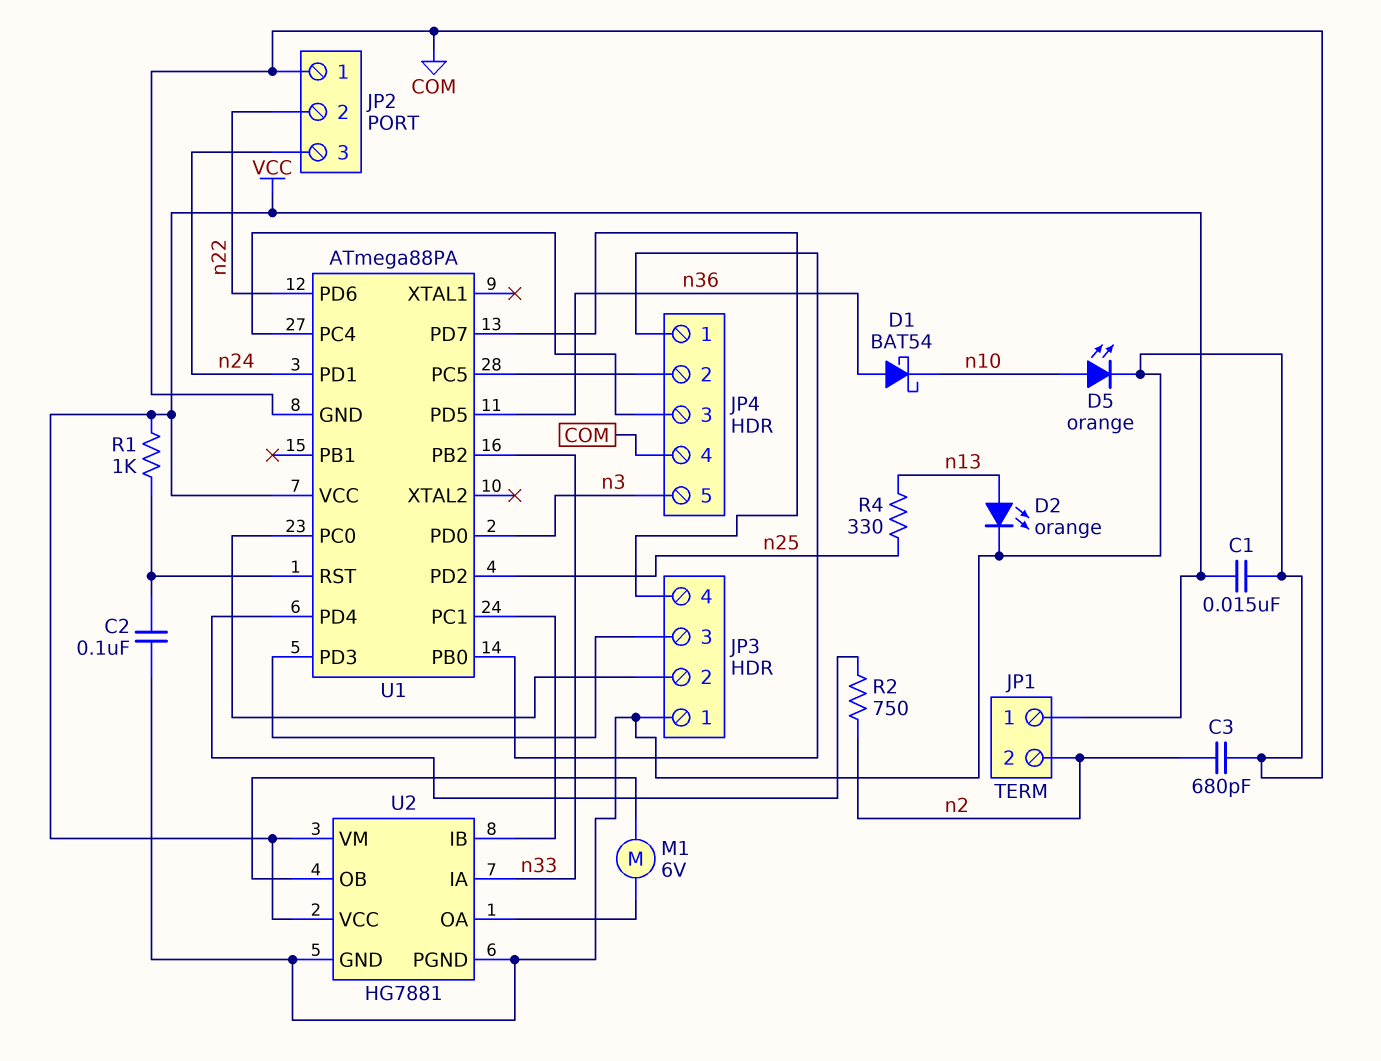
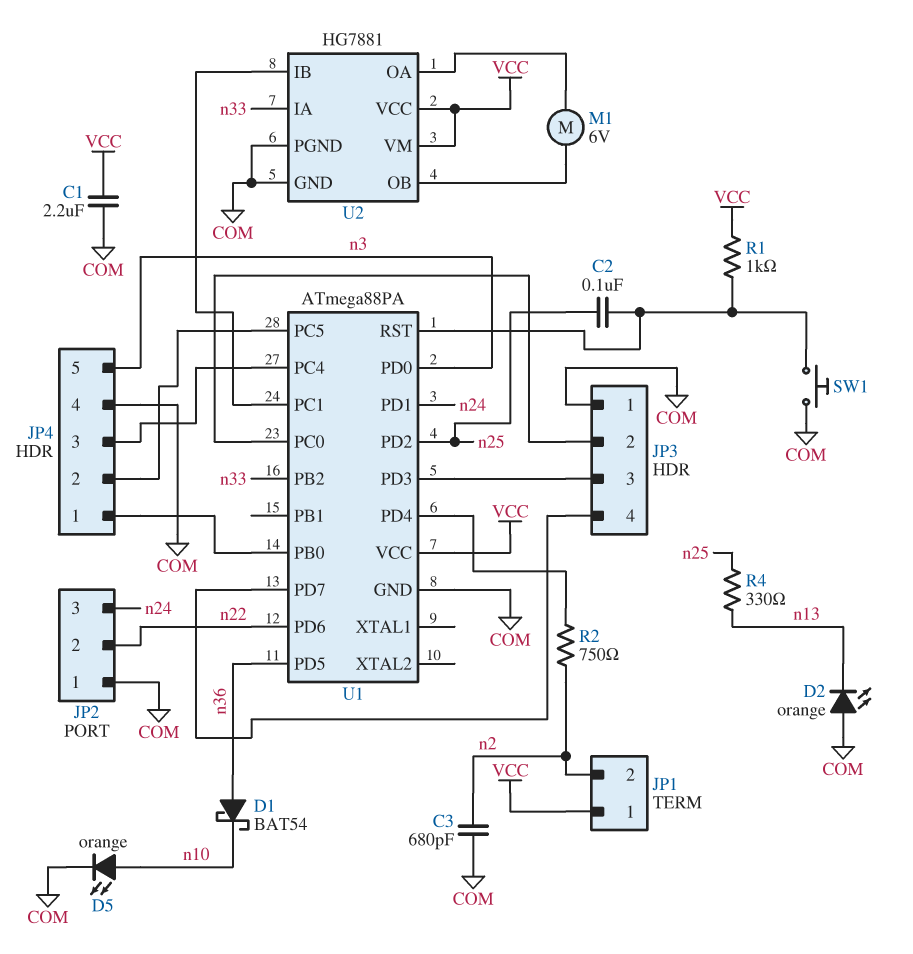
C1: 15nF (COM, VCC) -> 2.2uF (COM, VCC)
C2: 100nF (COM, U1/RST) -> 100nF (U1/RST, n25)
D2: LED orange (A n13, K COM) -> LED orange (A COM, K n13)
SW1: none -> button (COM, U1/RST)

